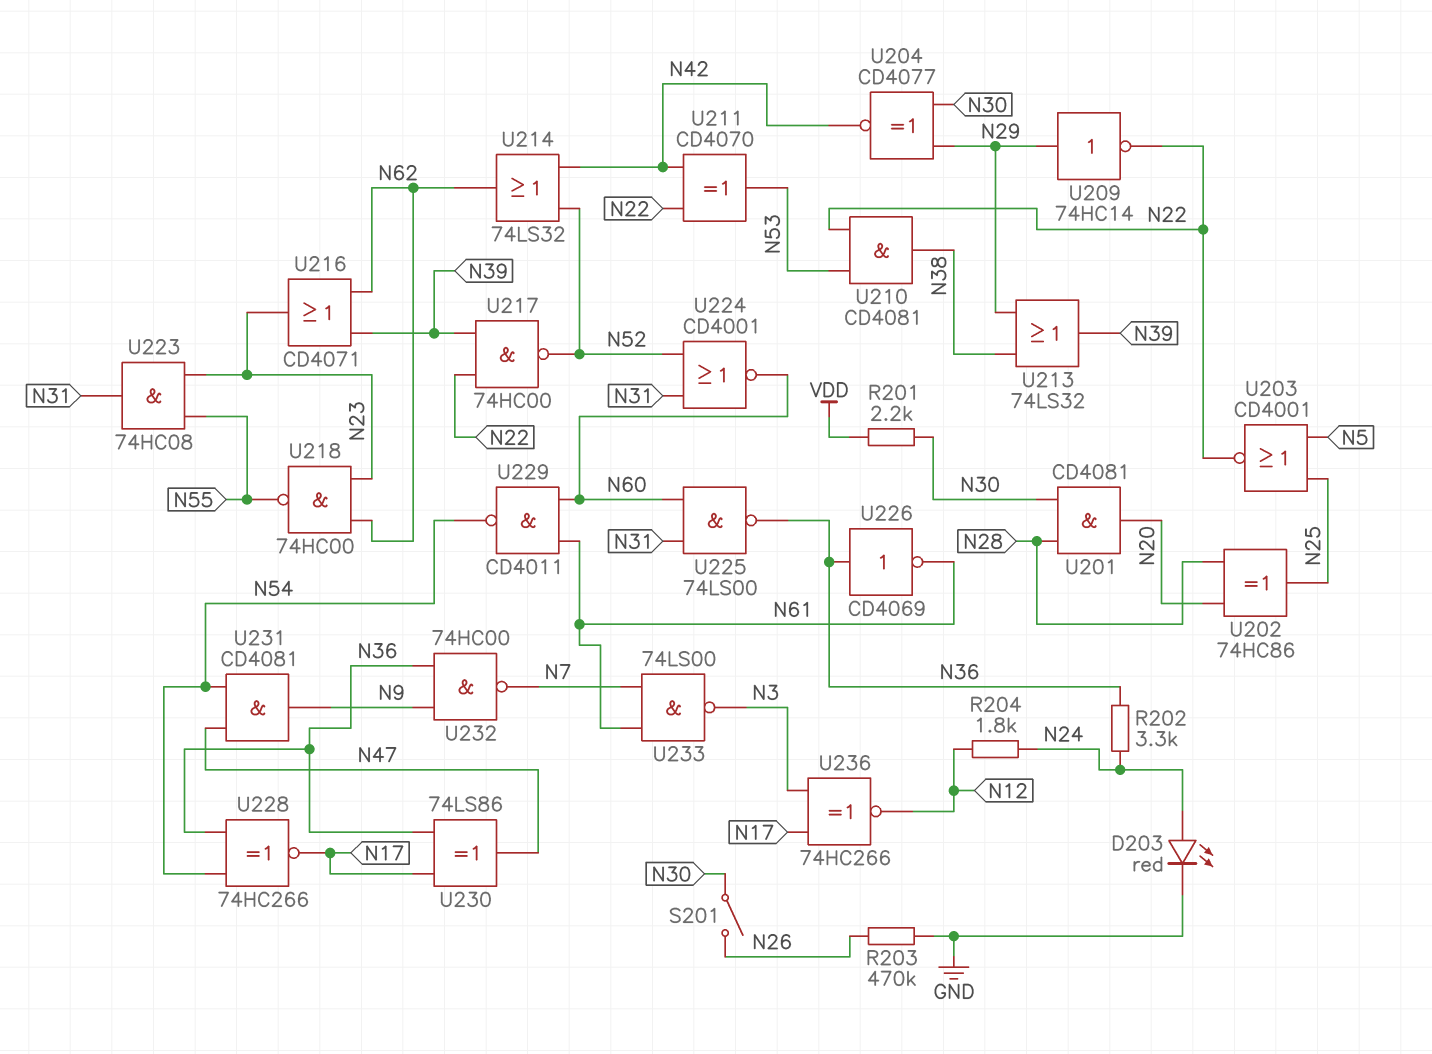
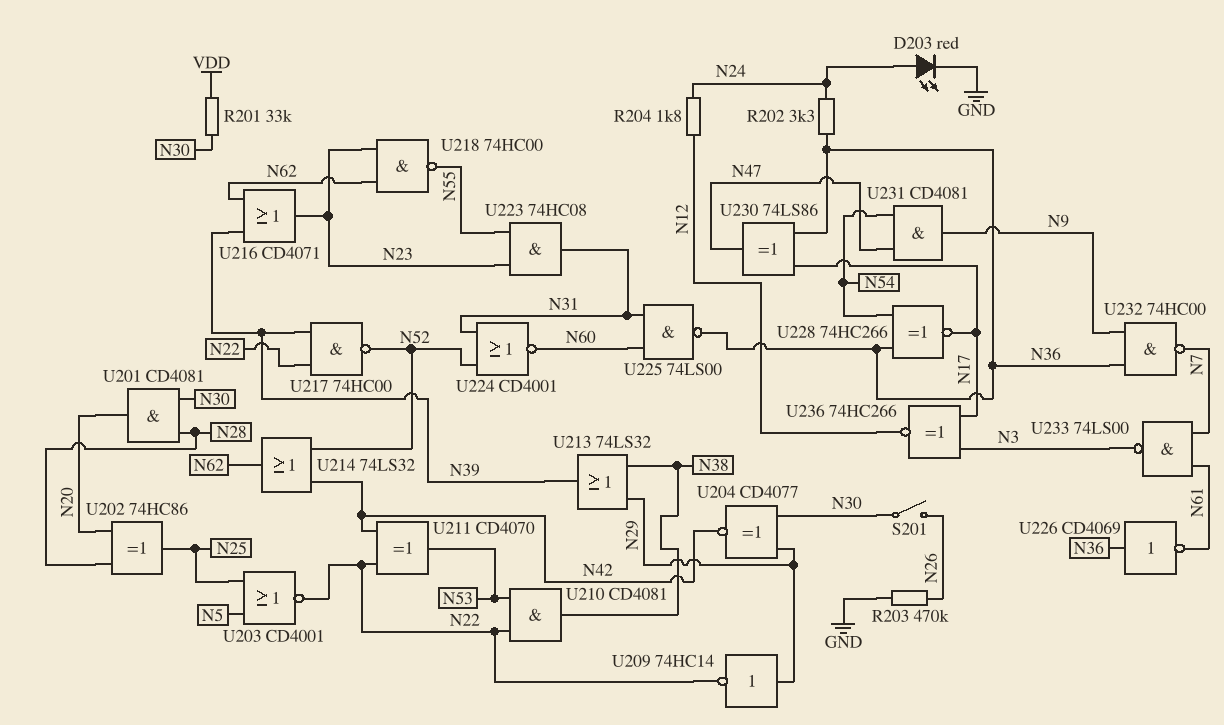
R201: 2.2k (N30, VDD) -> 33k (N30, VDD)
U229: NAND CD4011 (in N60, in N61, out N54) -> none

